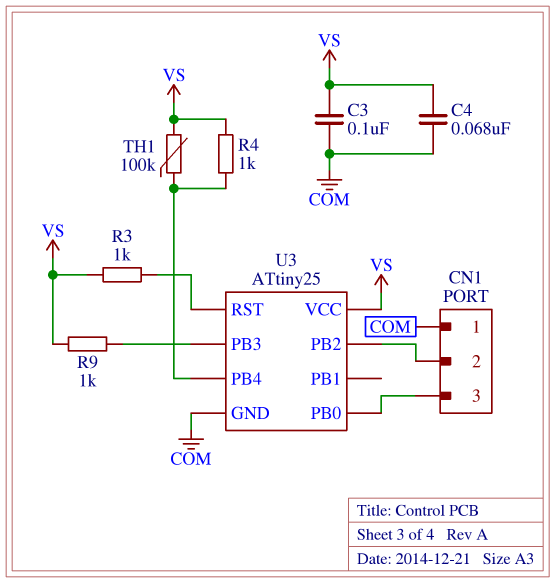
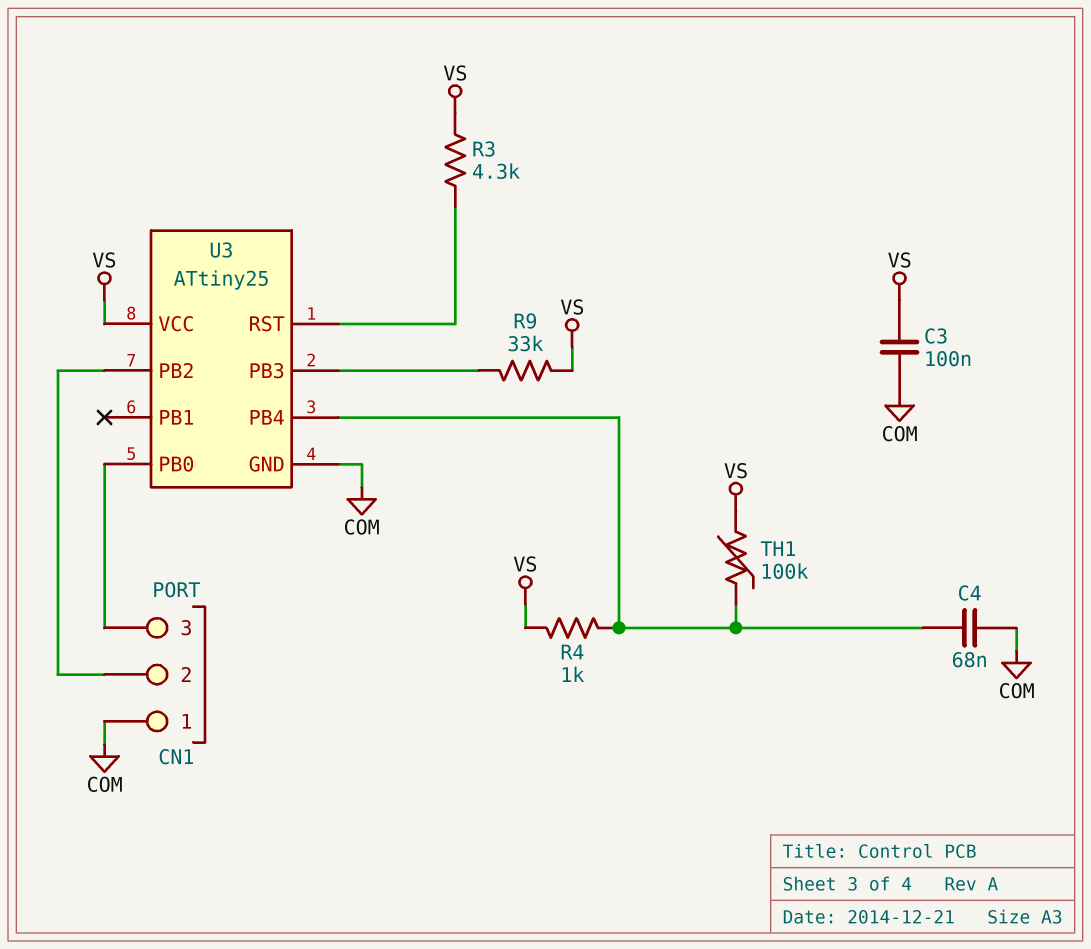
C4: 68nF (COM, VS) -> 68nF (COM, U3/PB4)
R3: 1k (U3/RST, VS) -> 4.3k (U3/RST, VS)
R9: 1k (U3/PB3, VS) -> 33k (U3/PB3, VS)

